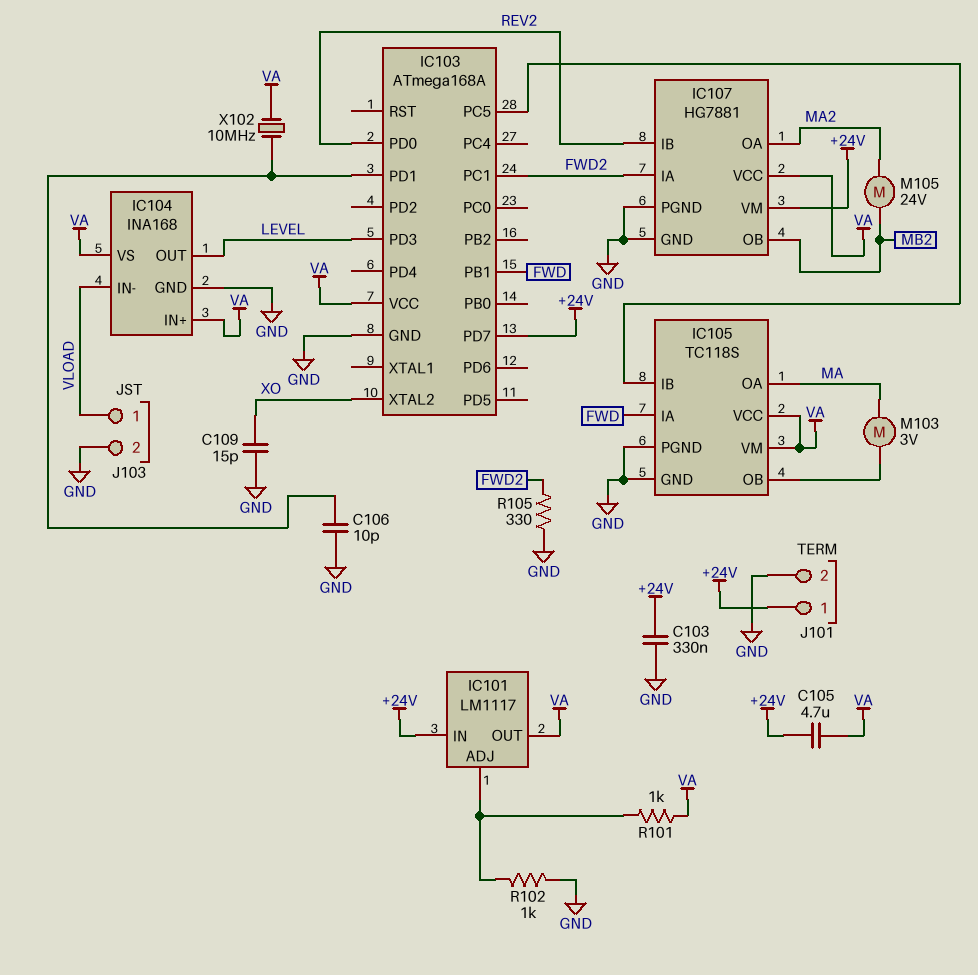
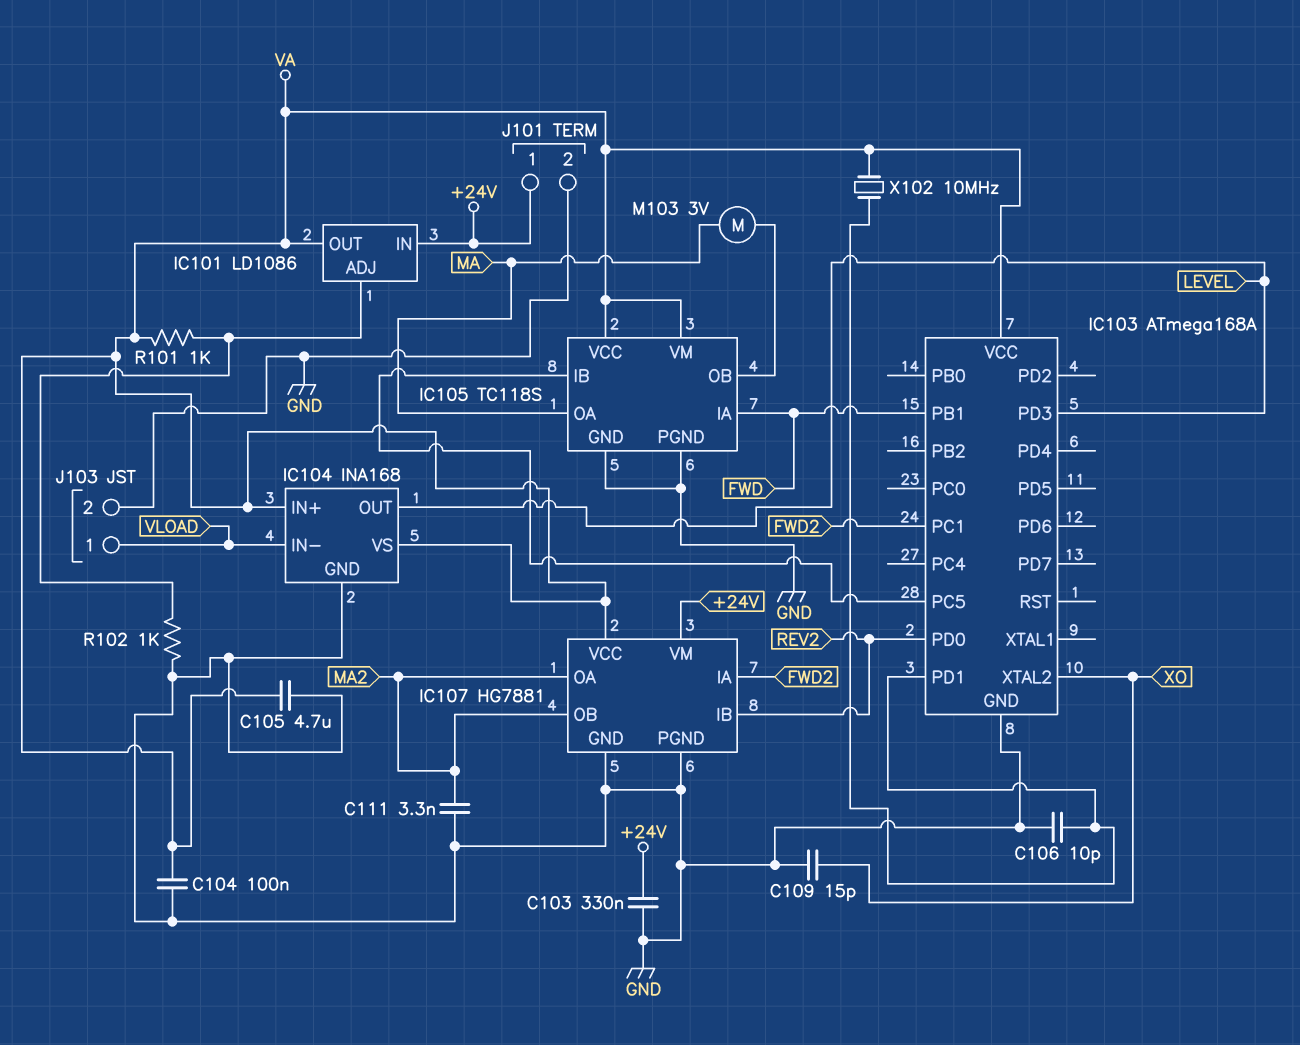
C104: none -> 100nF (GND, VA)
C105: 4.7uF (+24V, VA) -> 4.7uF (GND, VA)
C111: none -> 3.3nF (GND, MA2)
IC101: LM1117 -> LD1086
IC103 pin PD7: +24V -> none
IC107 pin OB: MB2 -> MA2
M105: motor 24V (MA2, MB2) -> none
R105: 330 (FWD2, GND) -> none

